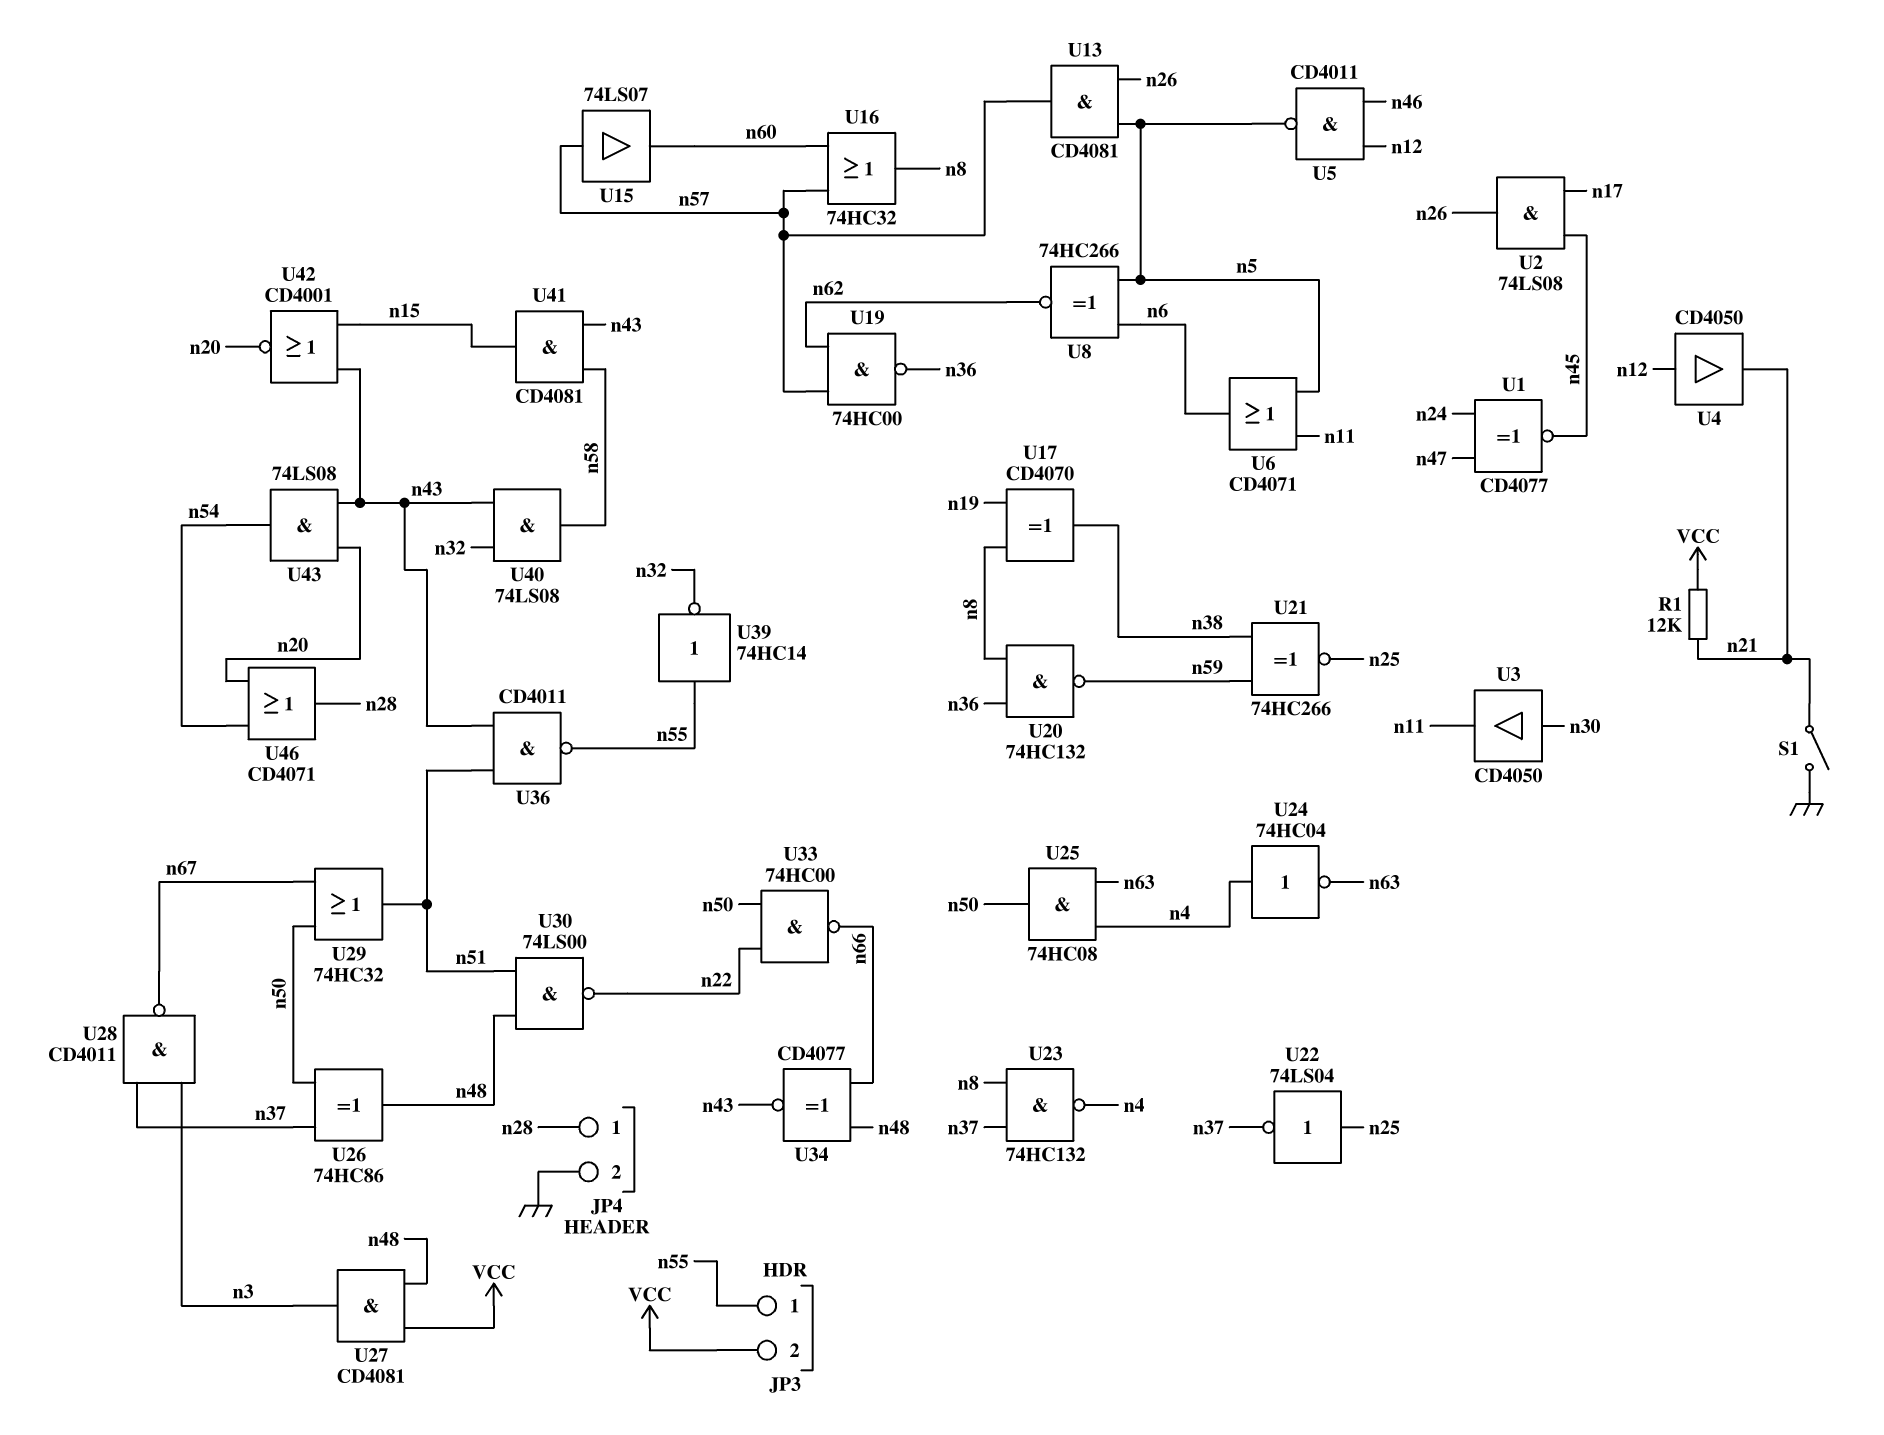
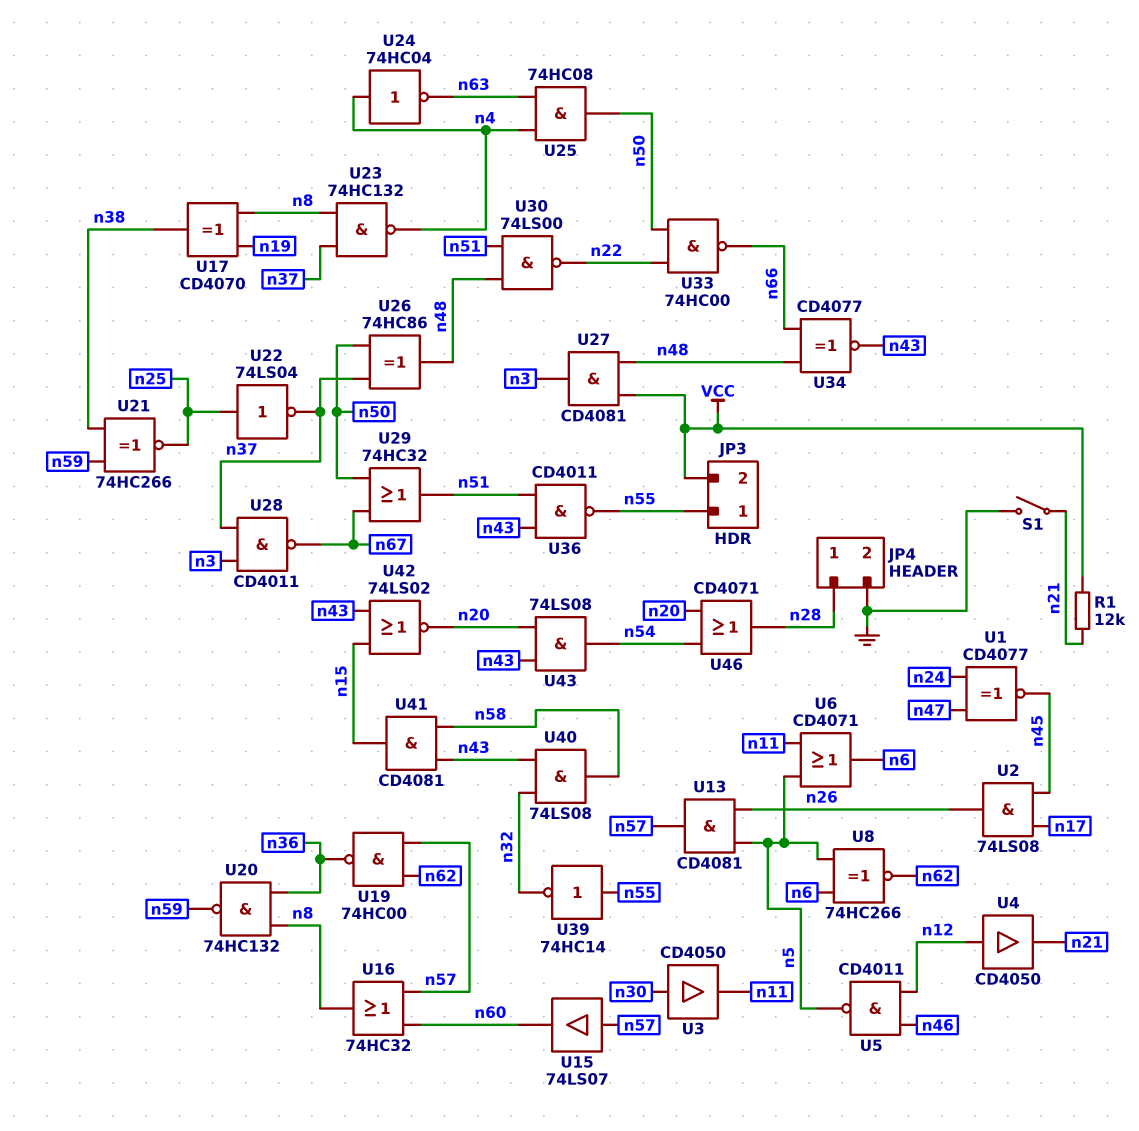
U42: NOR CD4001 (in n15, in n43, out n20) -> NOR 74LS02 (in n15, in n43, out n20)

